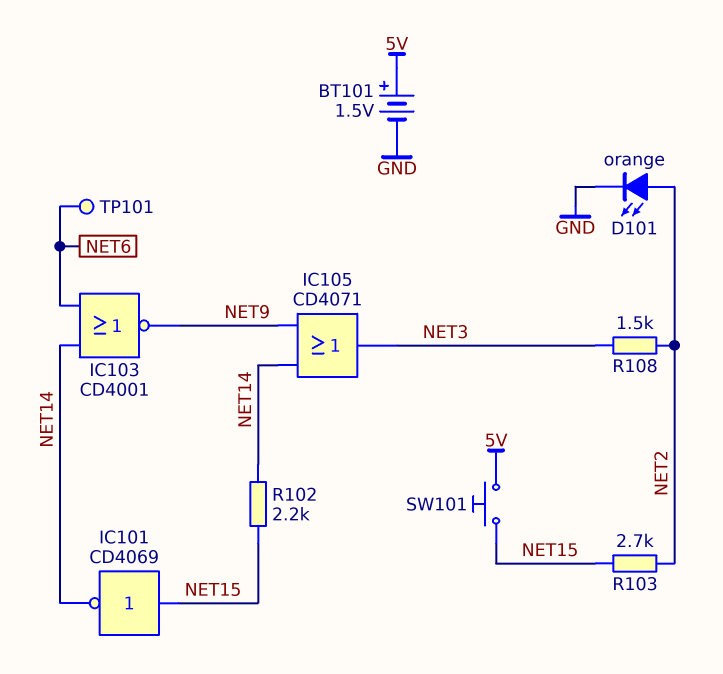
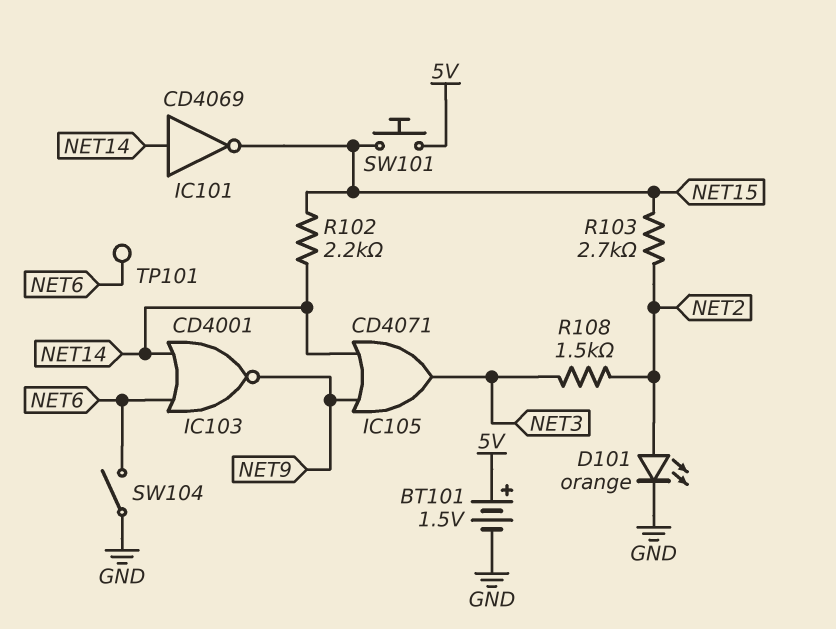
IC101: NOT CD4069 (in NET15, out NET14) -> NOT CD4069 (in NET14, out NET15)
SW104: none -> switch (GND, NET6)

